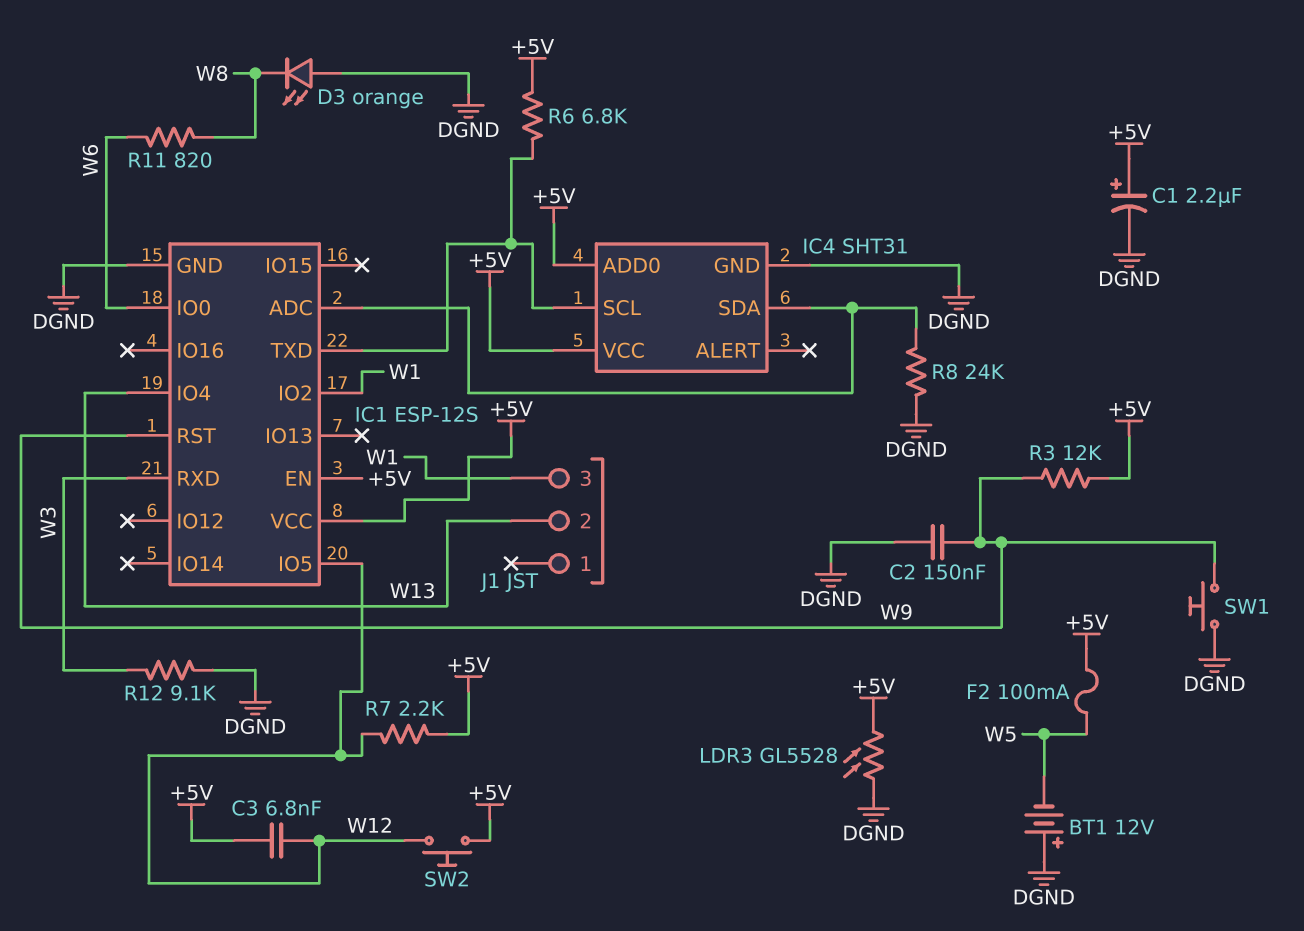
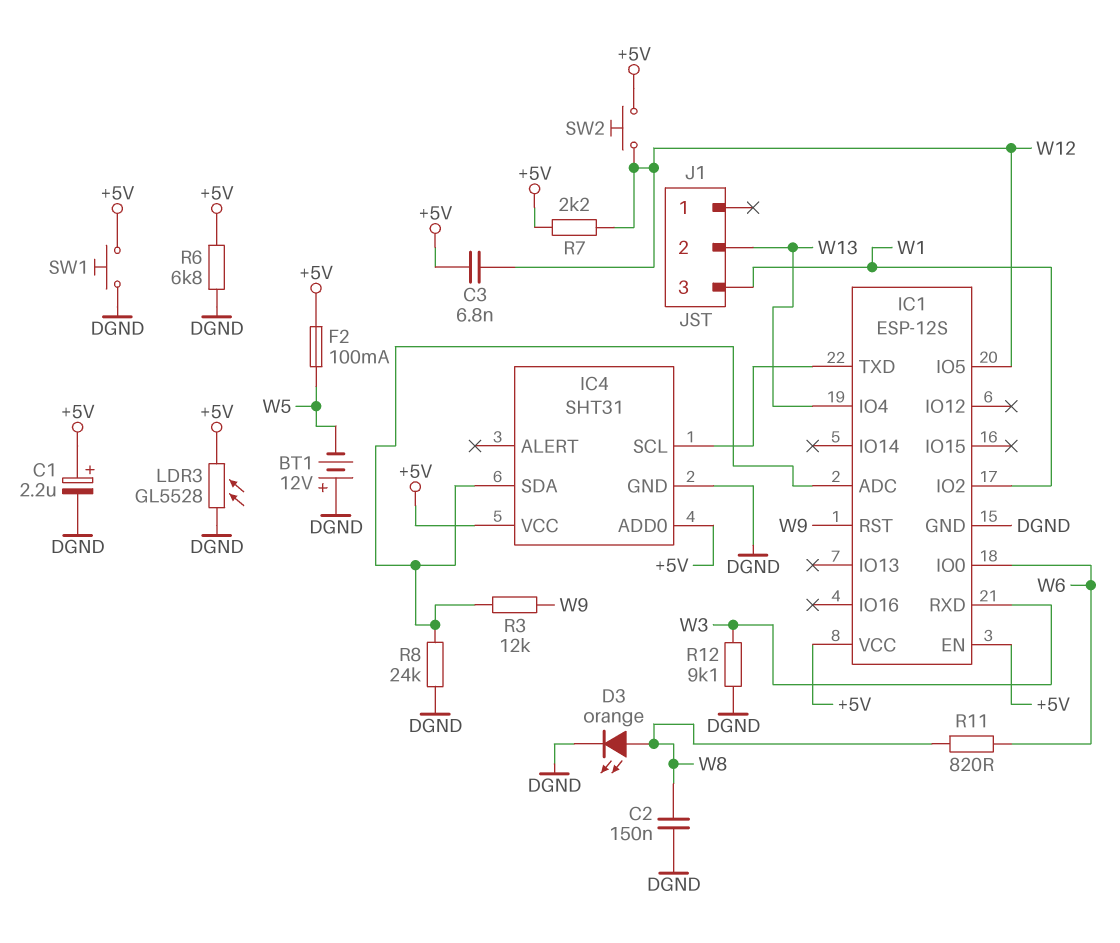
C2: 150nF (DGND, W9) -> 150nF (DGND, W8)
D3: LED orange (A DGND, K W8) -> LED orange (A W8, K DGND)
R3: 12k (+5V, W9) -> 12k (IC1/ADC, W9)
R6: 6.8k (+5V, IC1/TXD) -> 6.8k (+5V, DGND)
SW1: button (DGND, W9) -> button (+5V, DGND)

